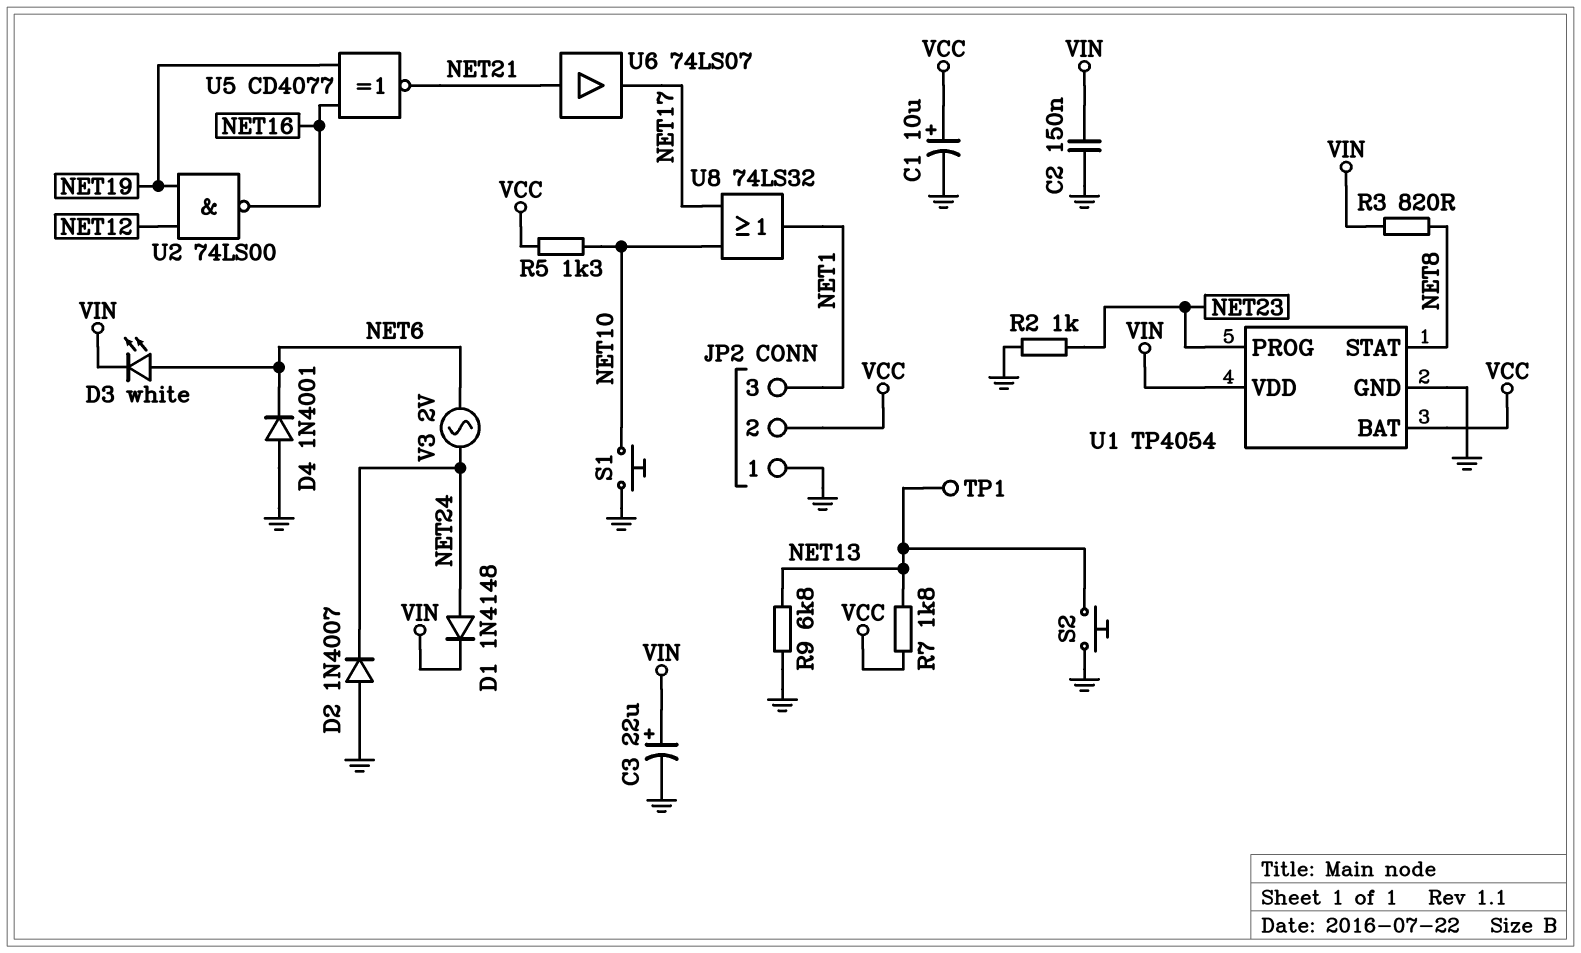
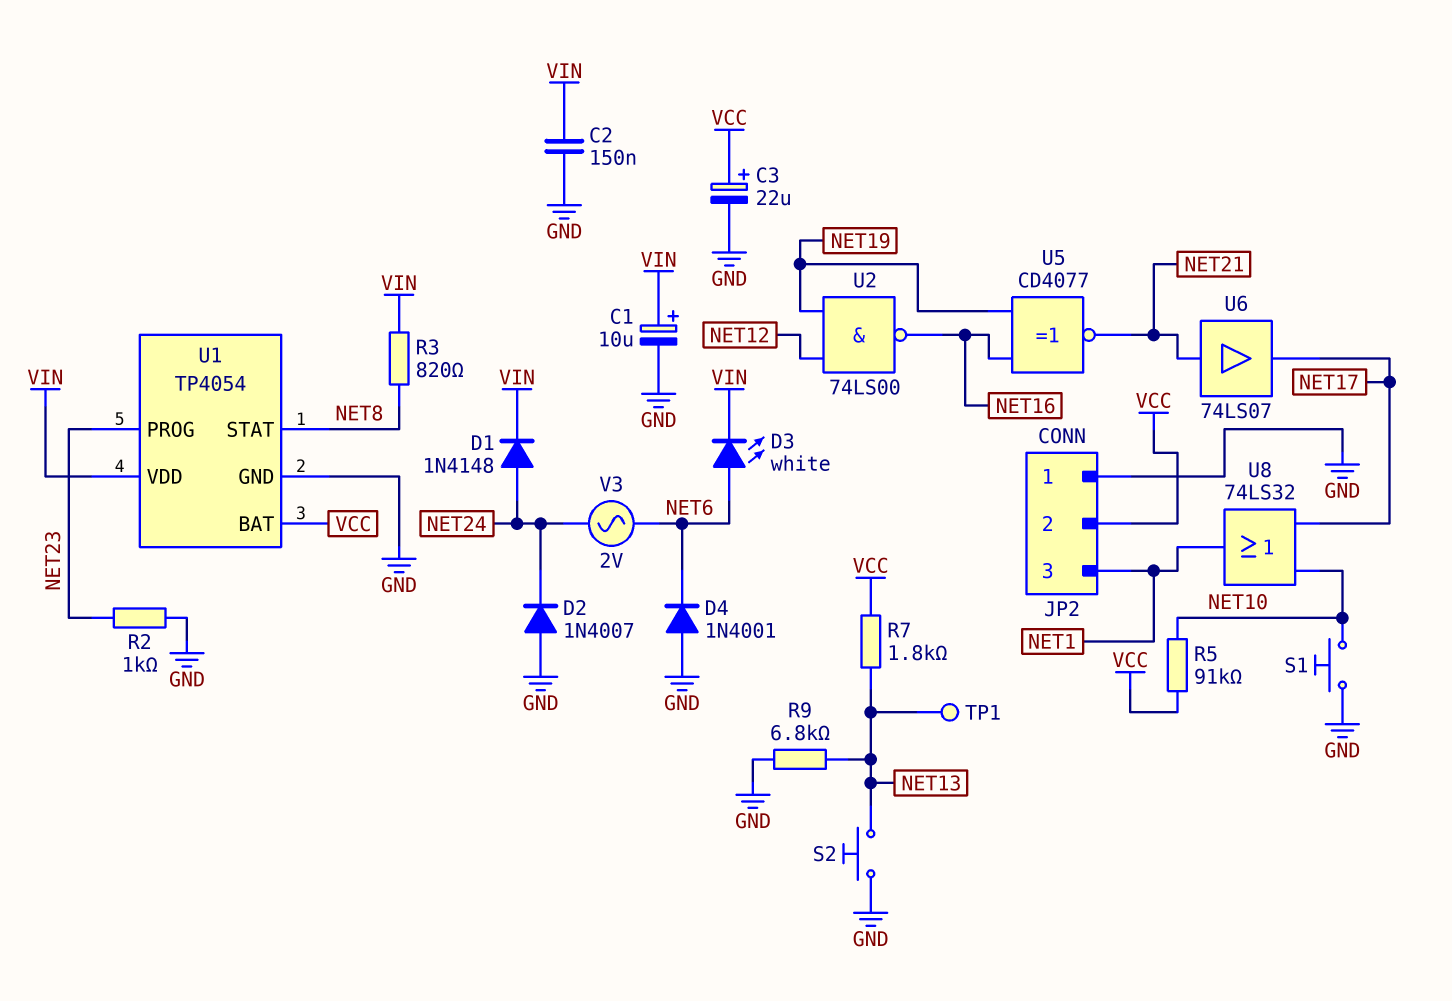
C1: 10uF (plus VCC, minus GND) -> 10uF (plus VIN, minus GND)
C3: 22uF (plus VIN, minus GND) -> 22uF (plus VCC, minus GND)
R5: 1.3k (NET10, VCC) -> 91k (NET10, VCC)

